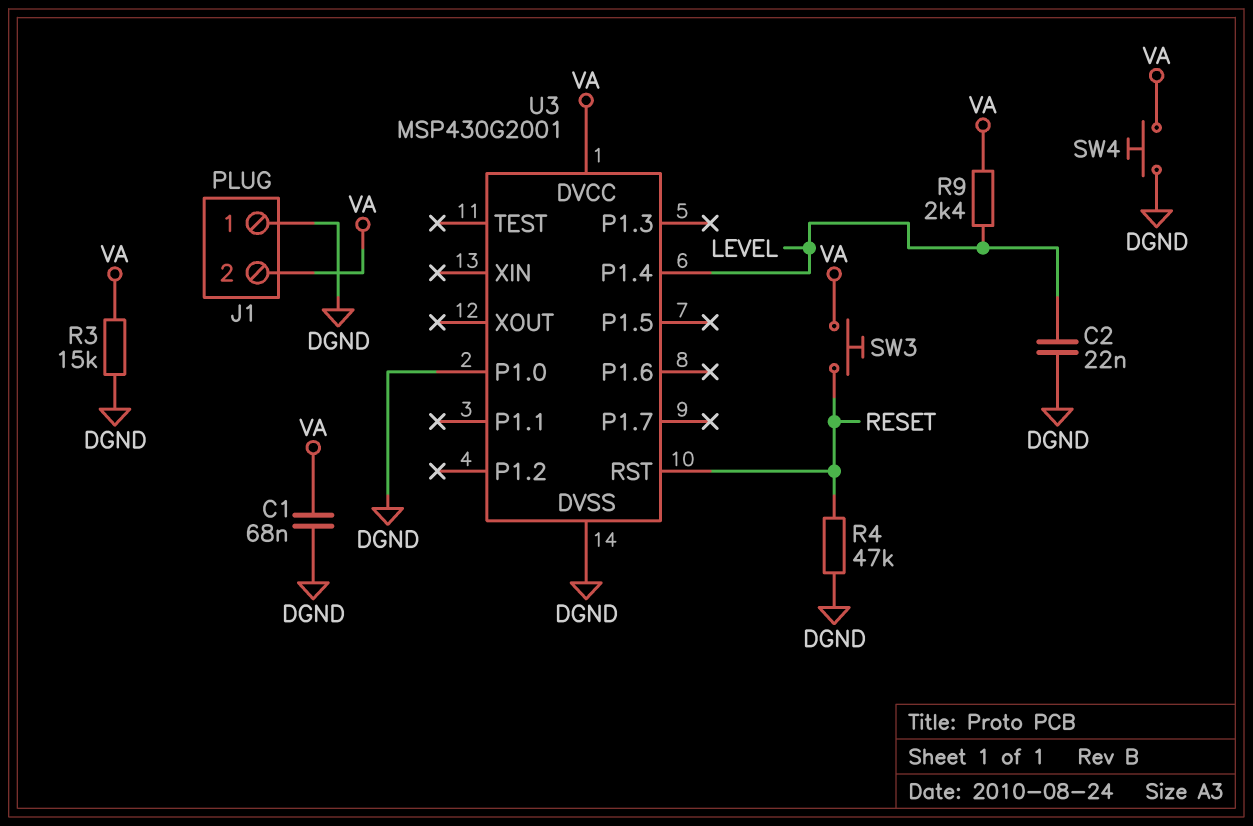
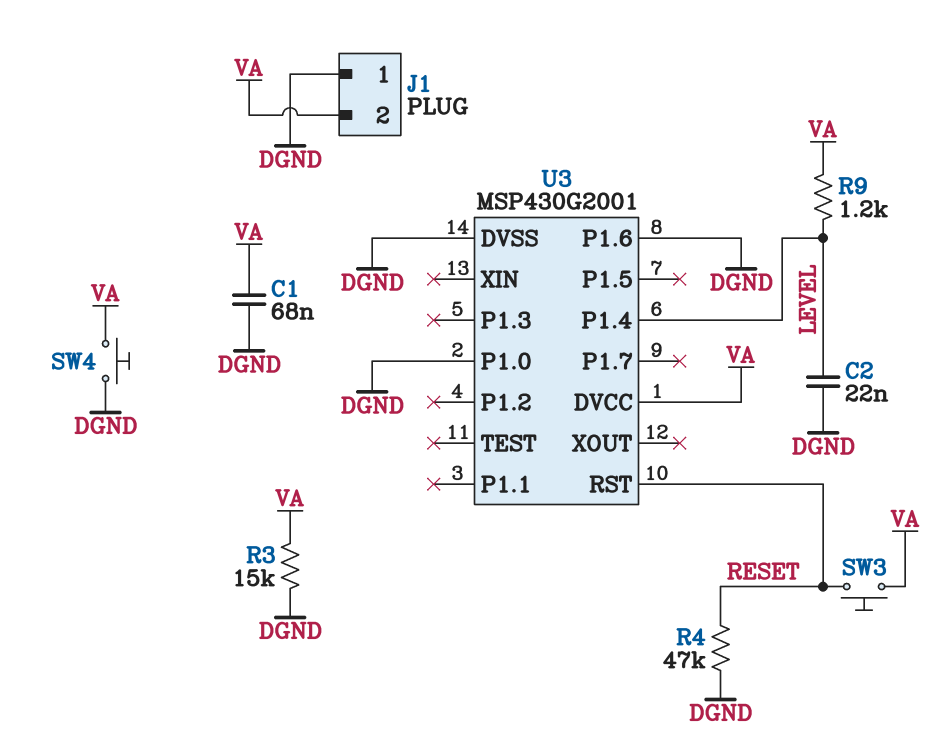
R9: 2.4k (LEVEL, VA) -> 1.2k (LEVEL, VA)
U3 pin P1.6: none -> DGND

